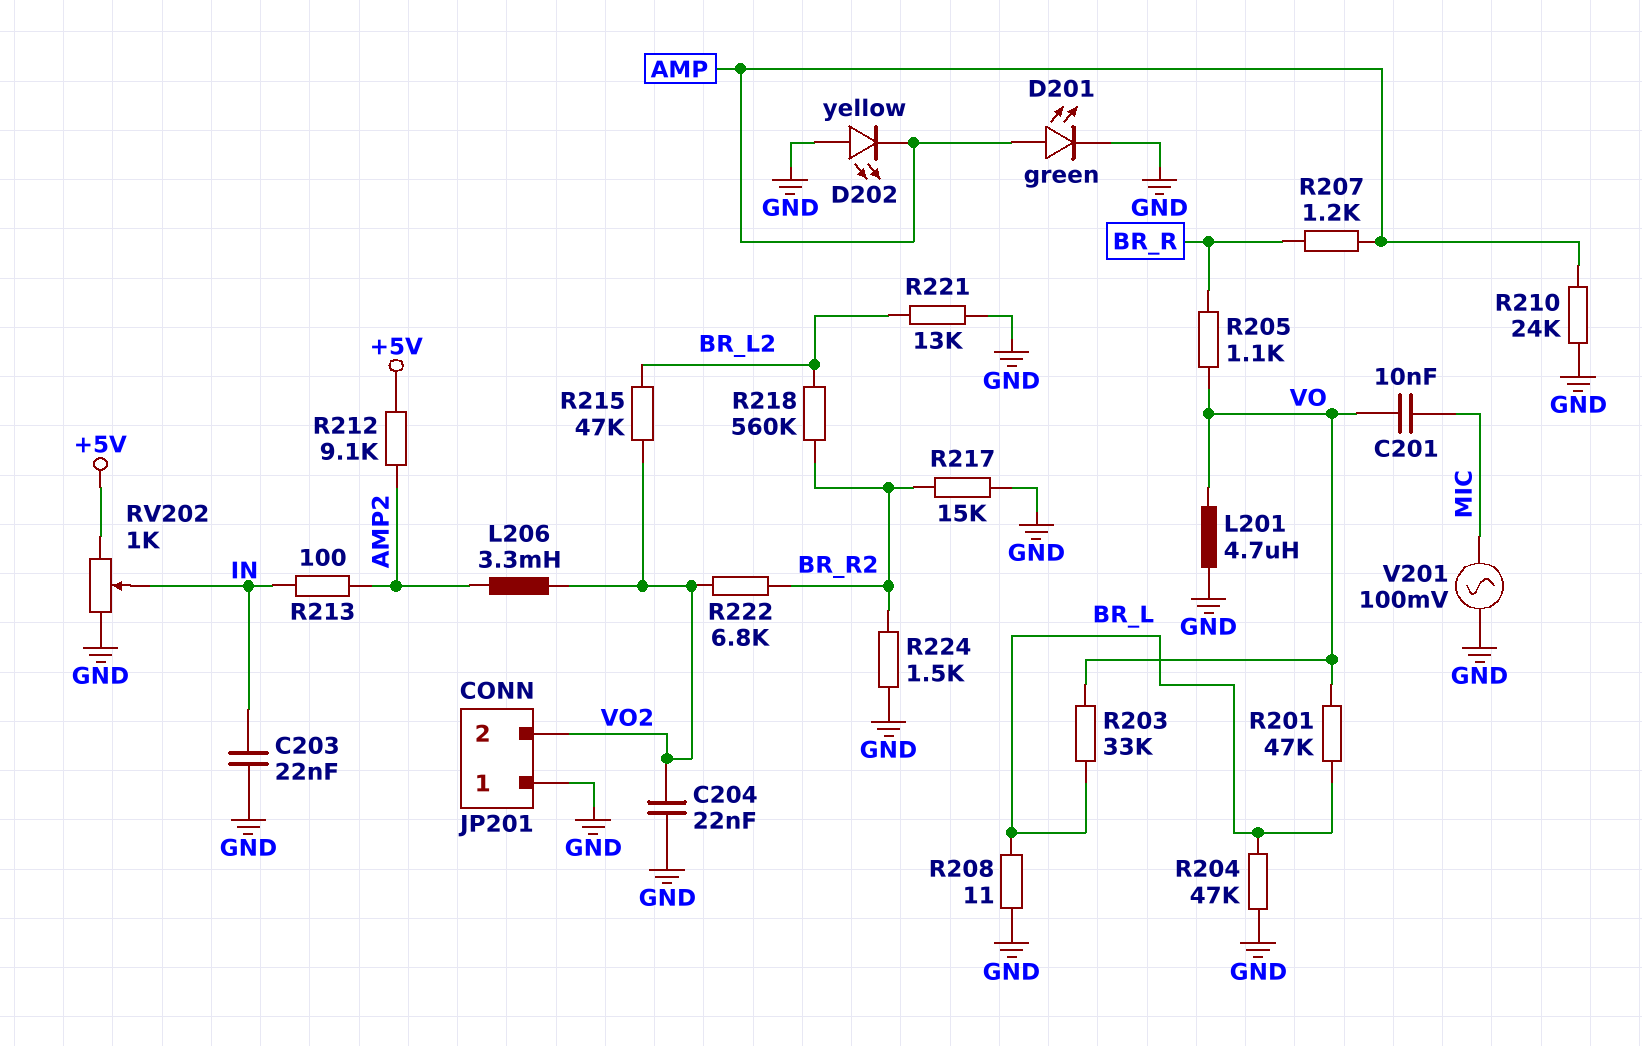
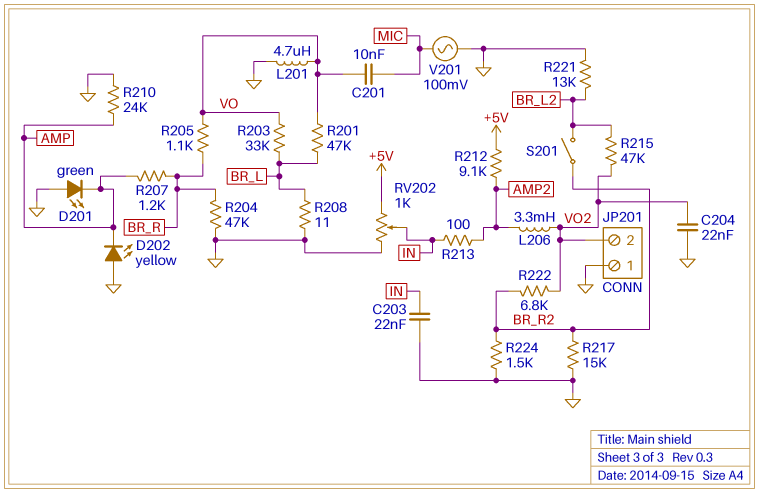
D201: LED green (A AMP, K GND) -> LED green (A GND, K AMP)
R204: 47k (BR_L, GND) -> 47k (BR_R, GND)
R218: 560k (BR_L2, BR_R2) -> none
S201: none -> switch (BR_L2, BR_R2)

